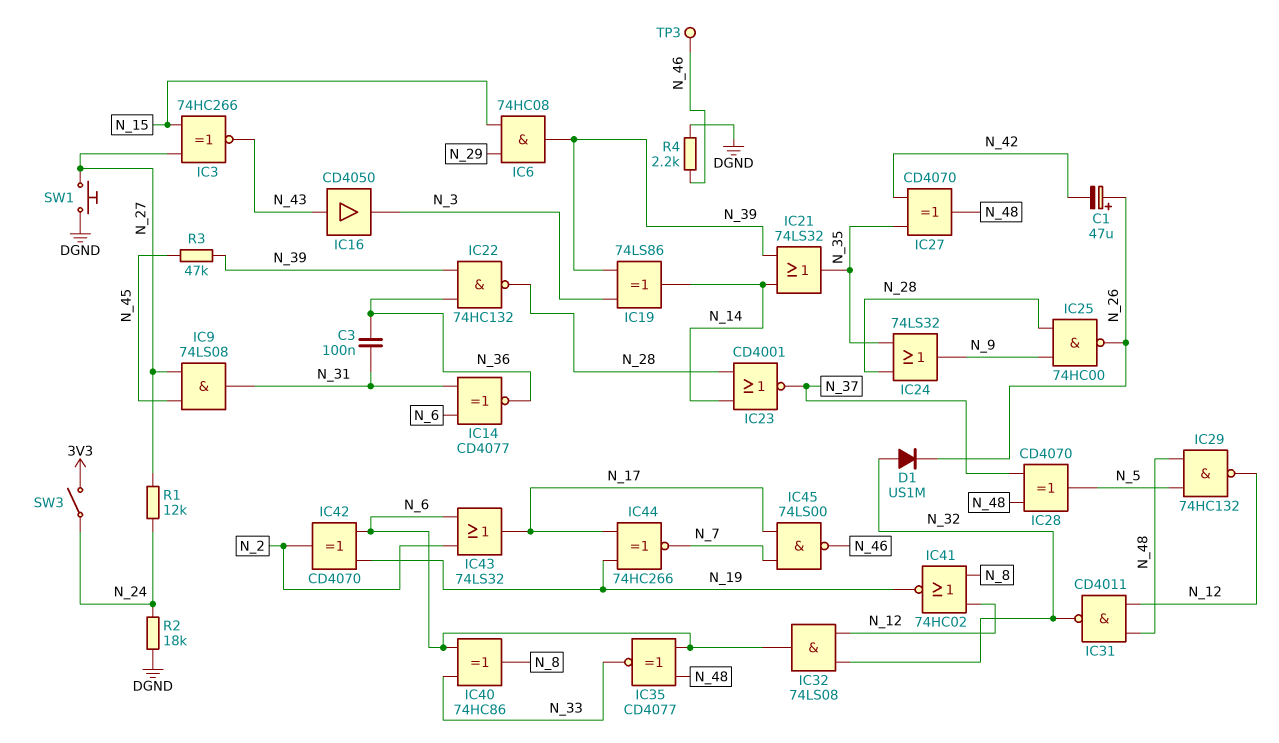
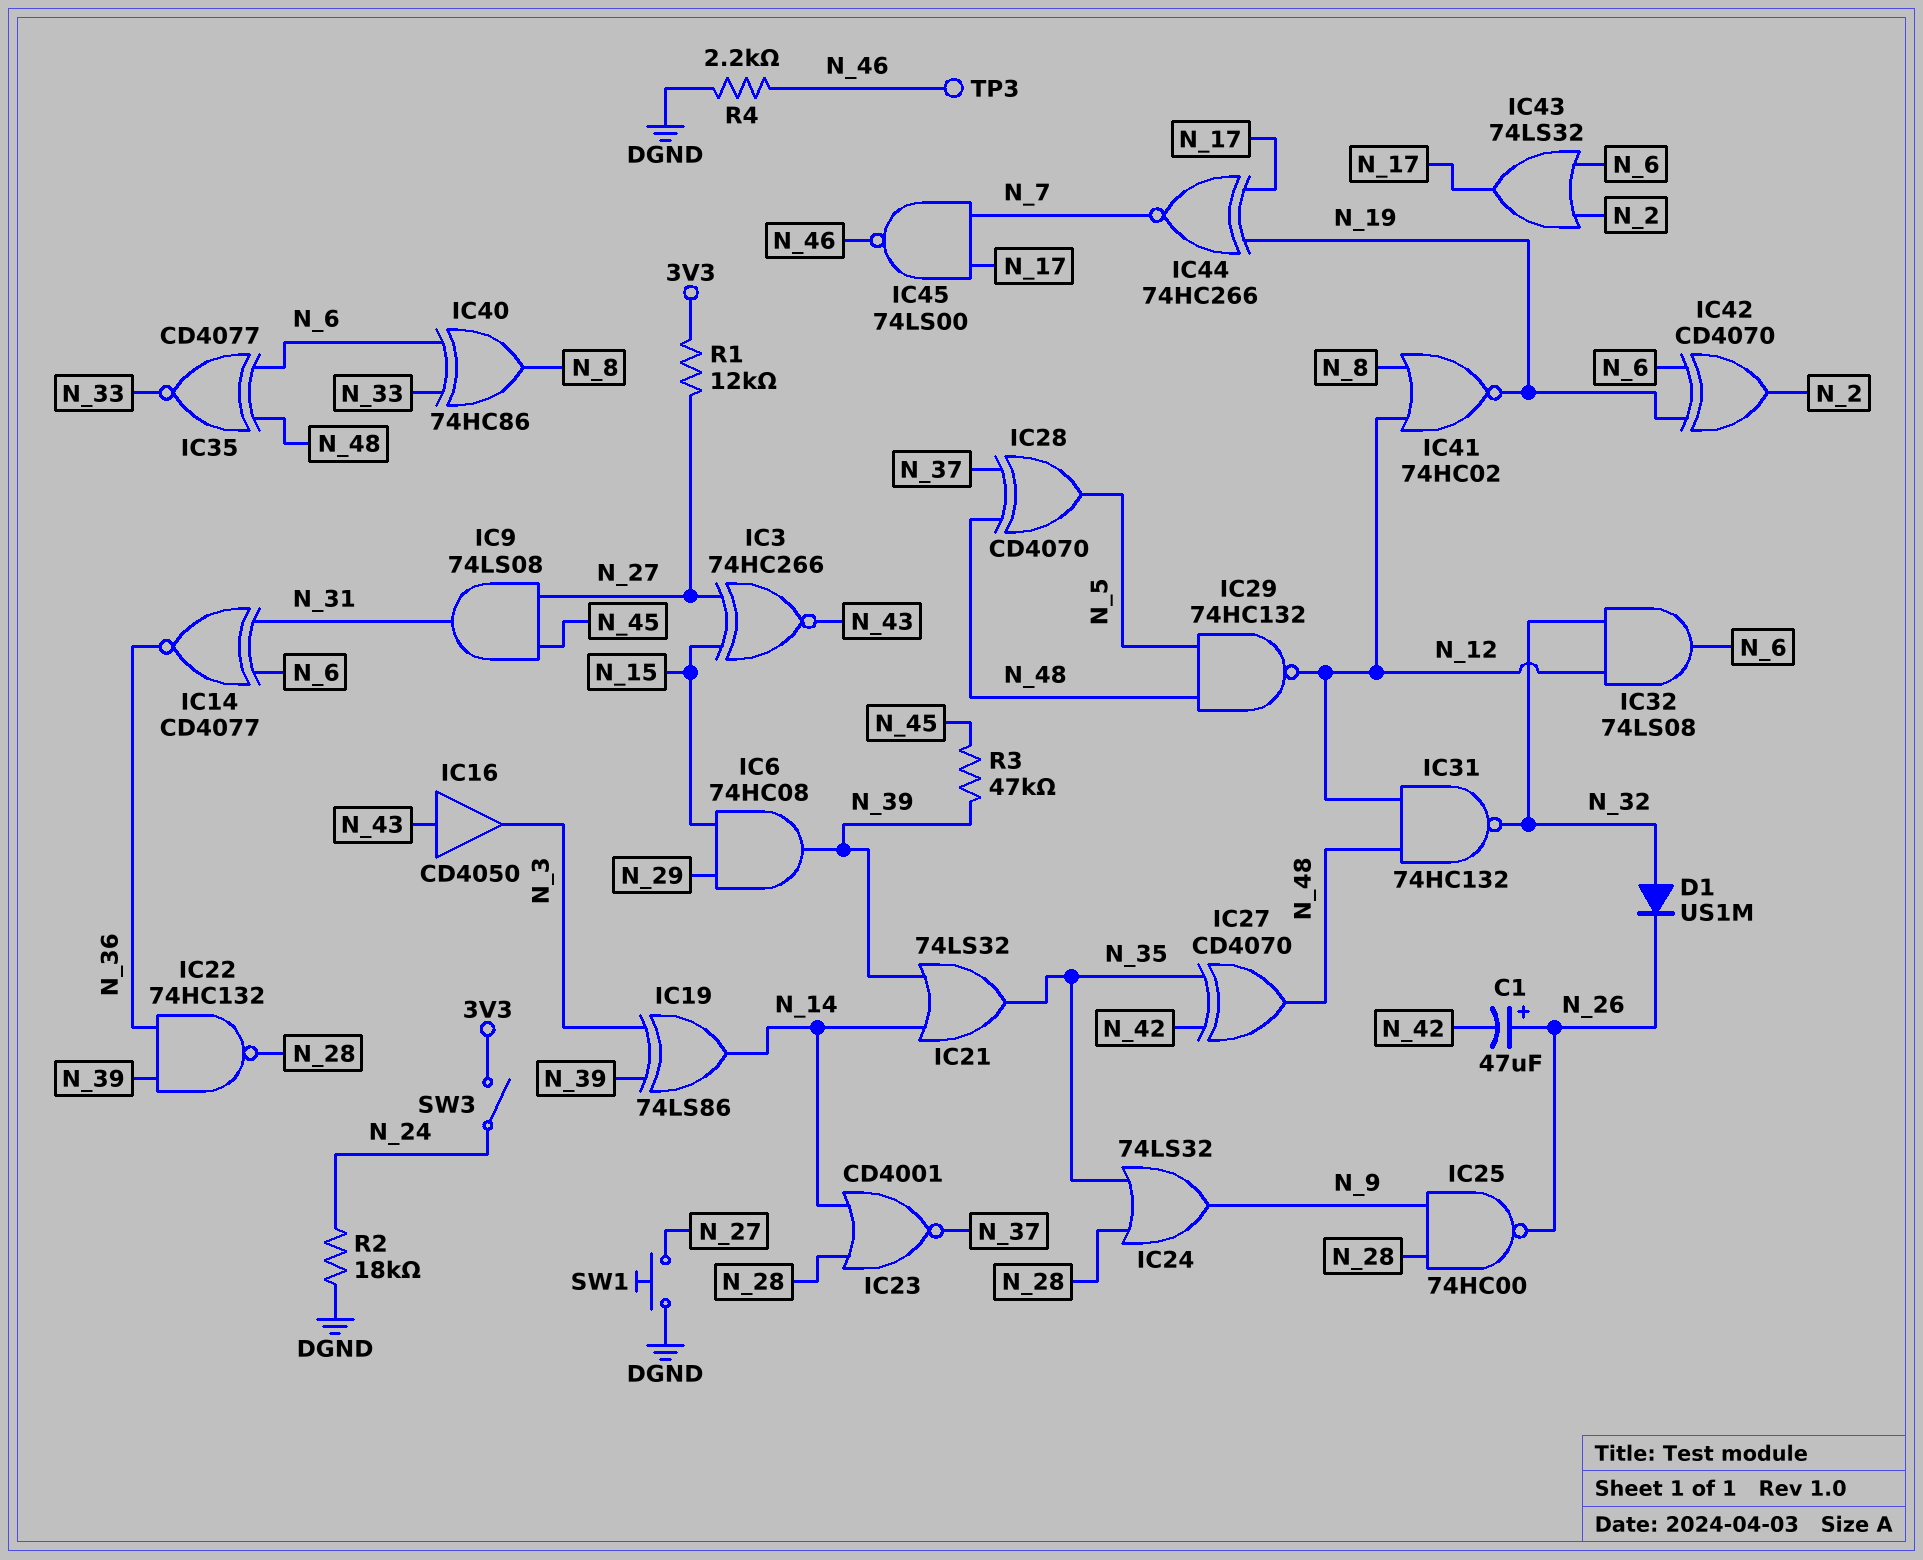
C3: 100nF (N_31, N_36) -> none
IC31: NAND CD4011 (in N_12, in N_48, out N_32) -> NAND 74HC132 (in N_12, in N_48, out N_32)
R1: 12k (N_24, N_27) -> 12k (3V3, N_27)

